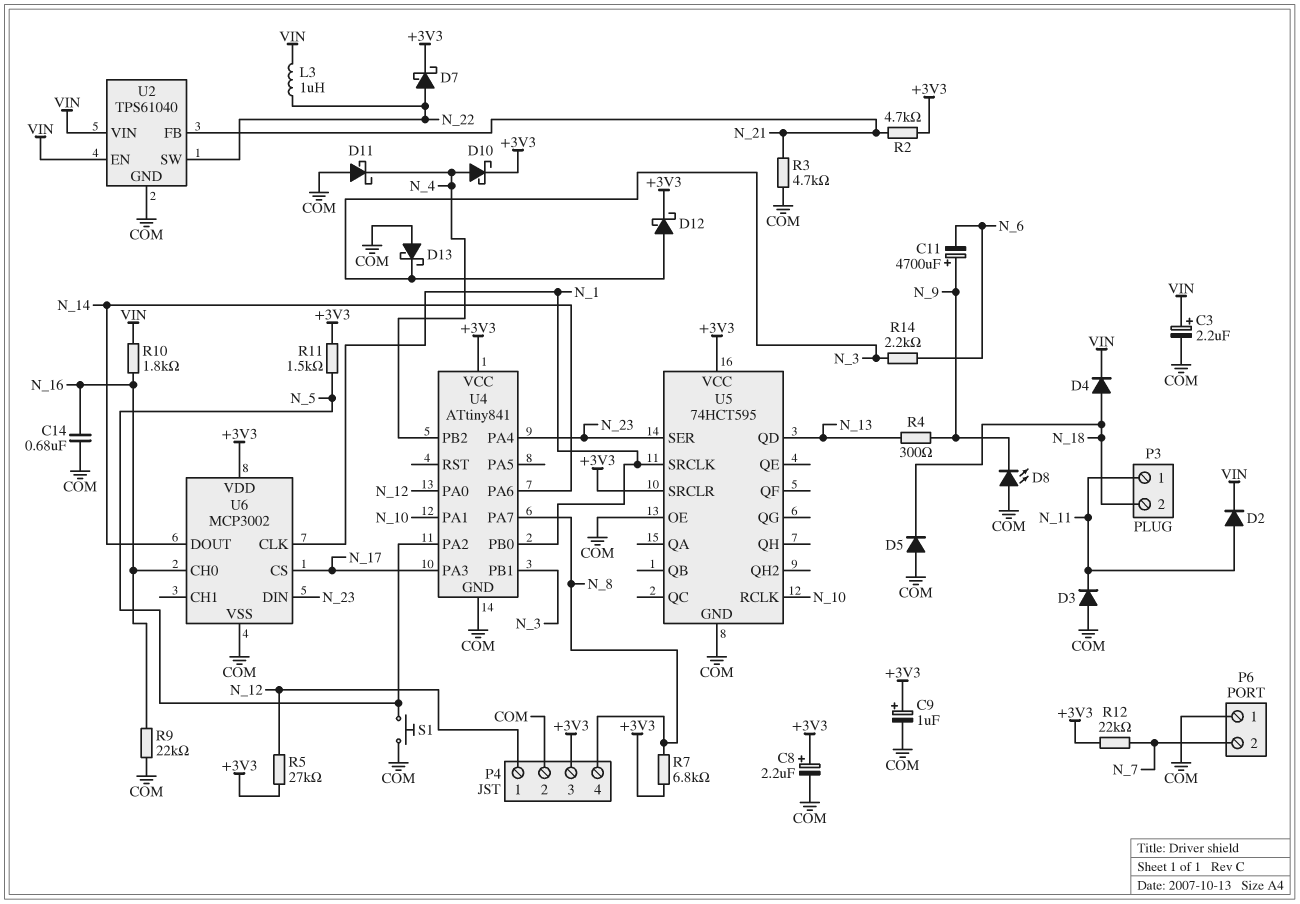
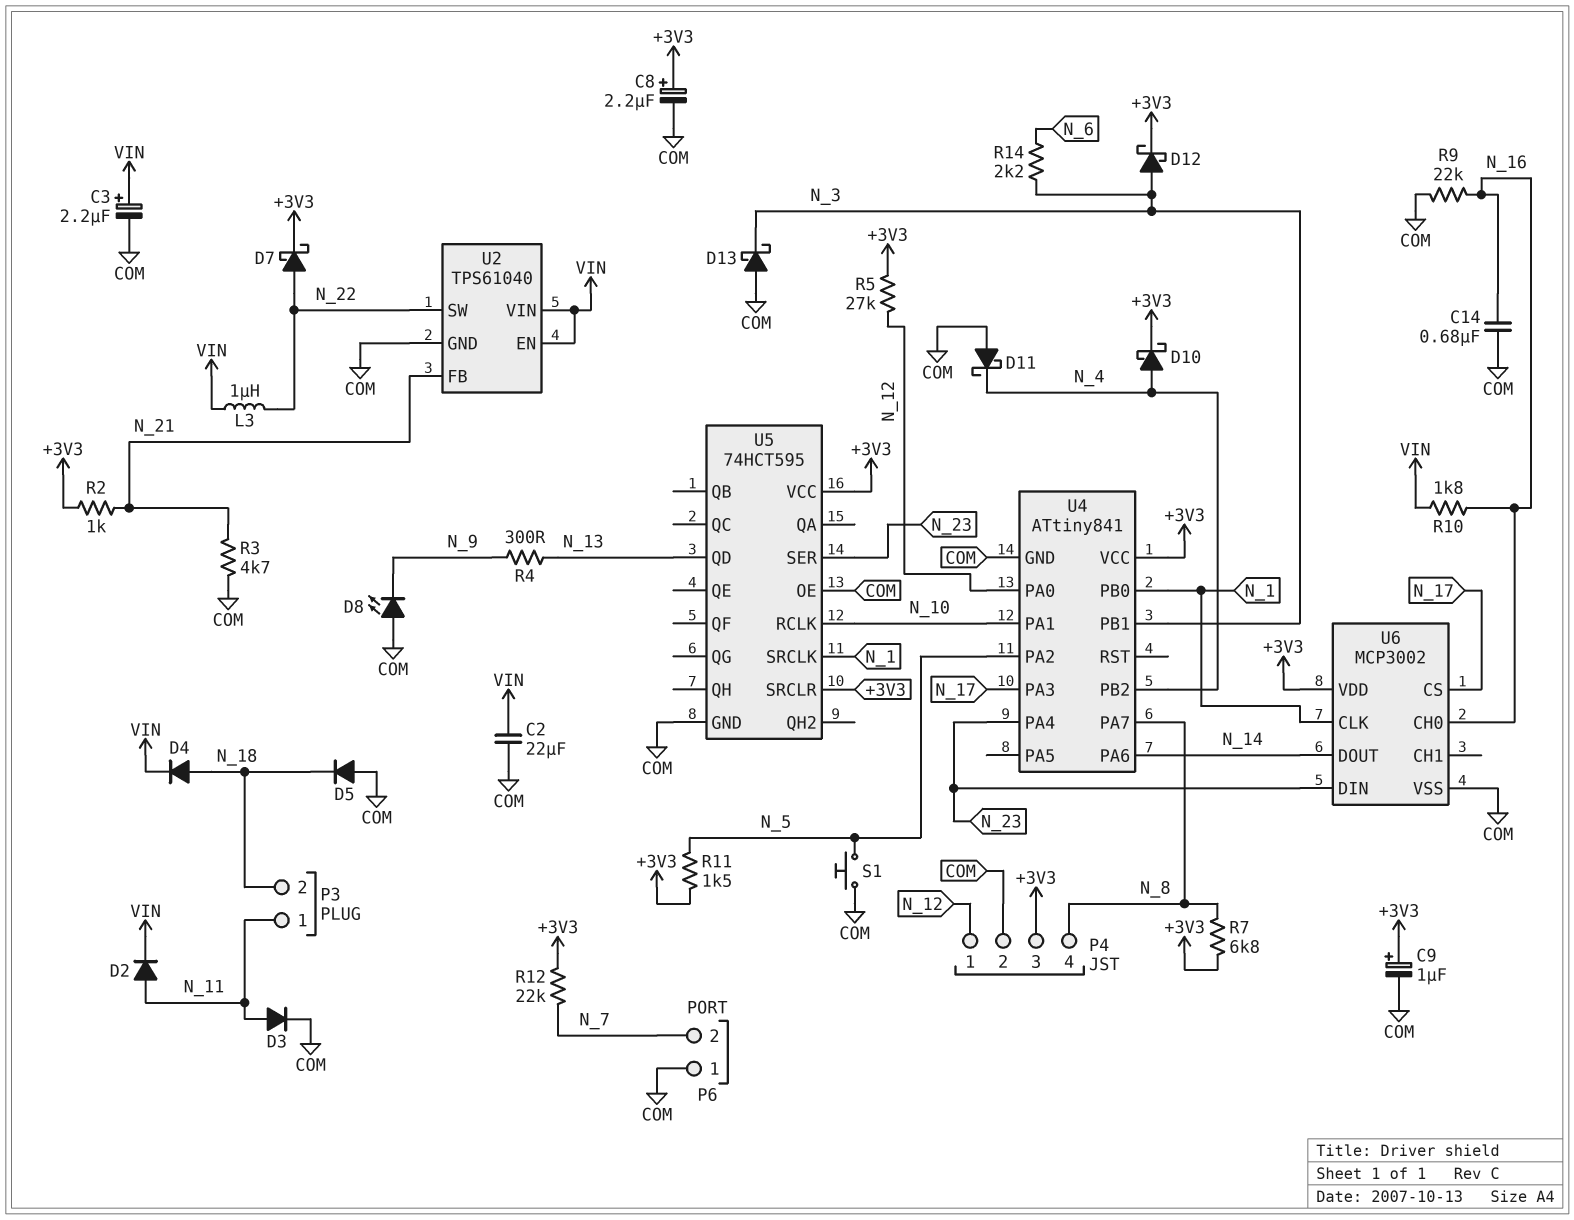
C2: none -> 22uF (COM, VIN)
C11: 4700uF (plus N_9, minus N_6) -> none
D3: diode (A COM, K N_11) -> diode (A N_11, K COM)
R2: 4.7k (+3V3, N_21) -> 1k (+3V3, N_21)

